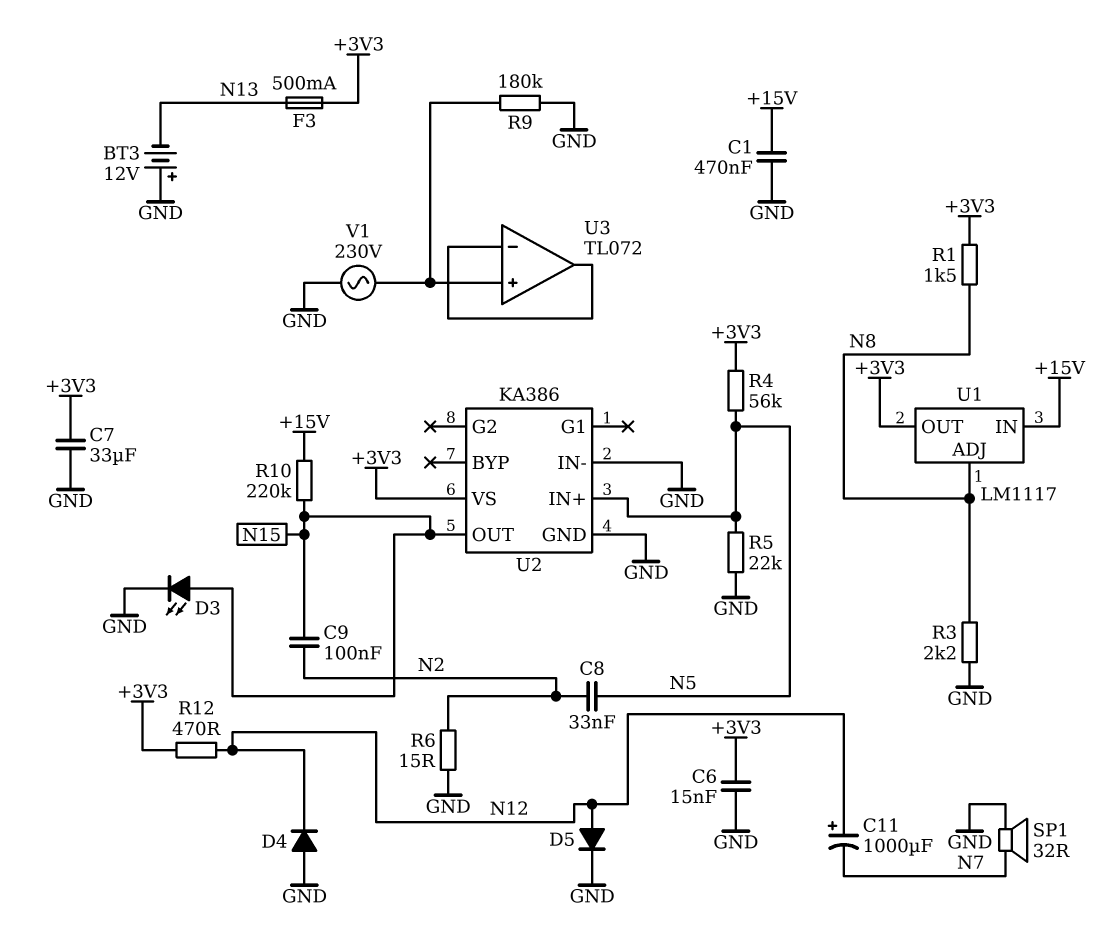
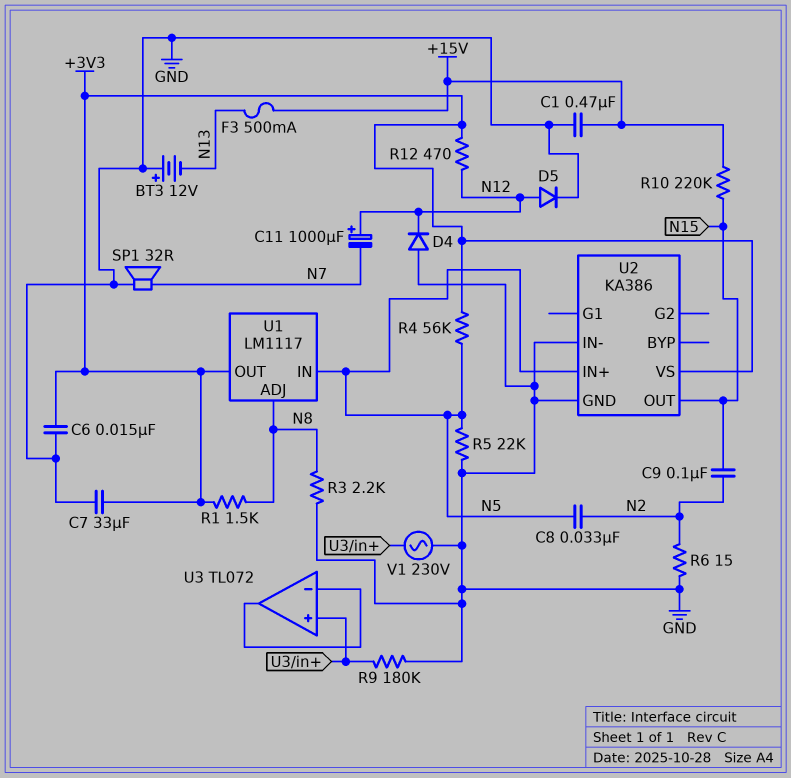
D3: LED (A N15, K GND) -> none
F3: 500mA (+3V3, N13) -> 500mA (+15V, N13)
U1 pin IN: +15V -> N5

